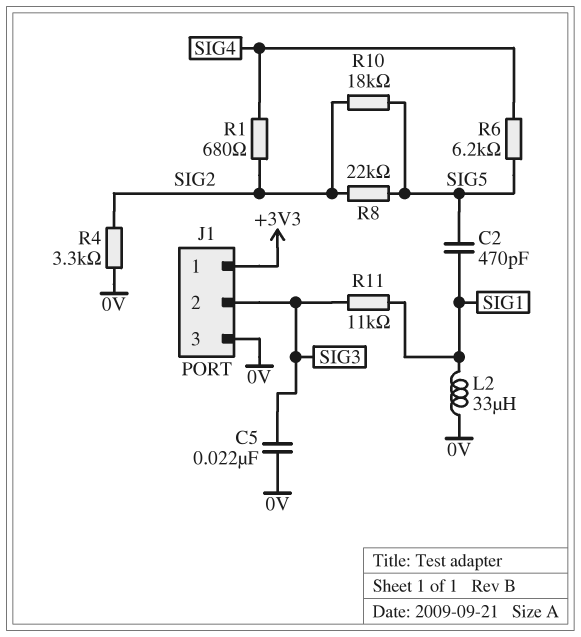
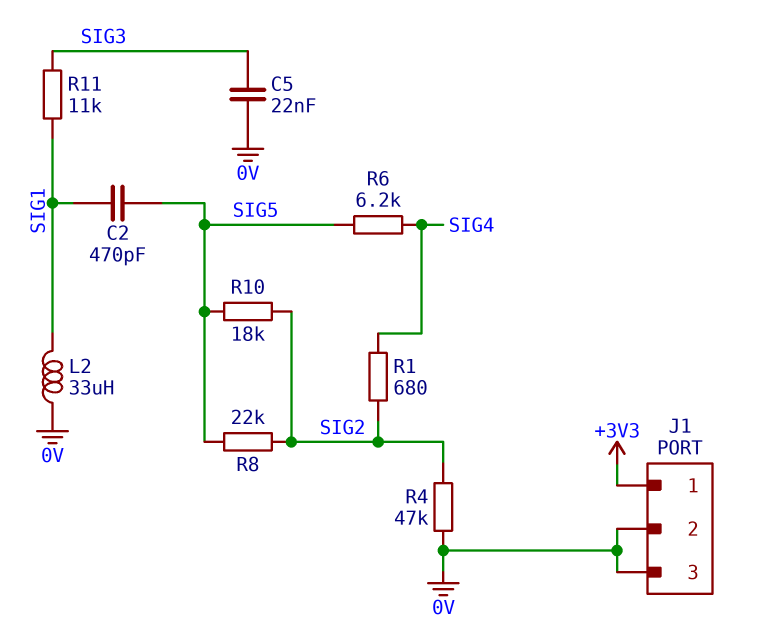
J1 pin 2: SIG3 -> 0V
R4: 3.3k (0V, SIG2) -> 47k (0V, SIG2)

